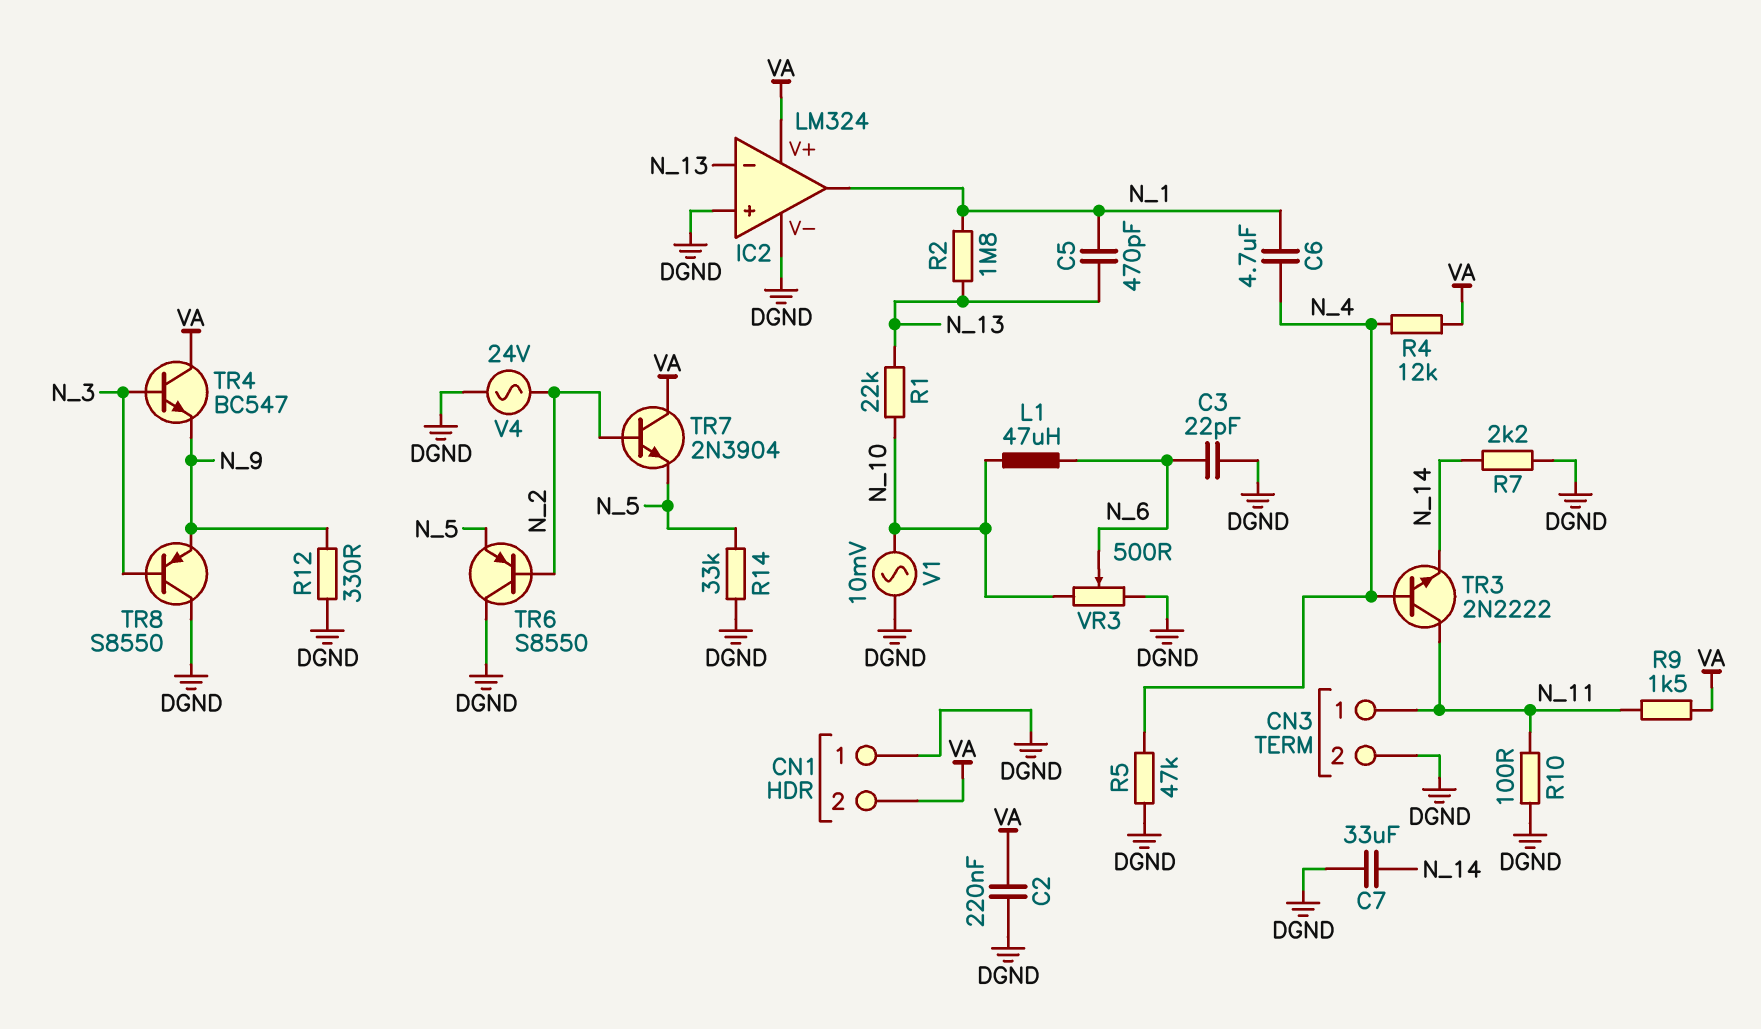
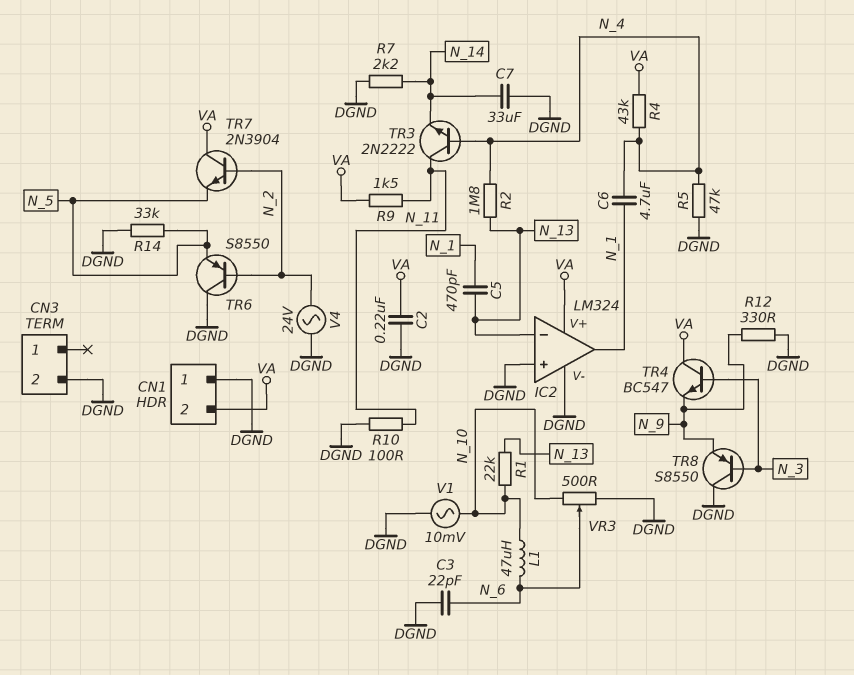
CN3 pin 1: N_11 -> none
R2: 1.8M (N_1, N_13) -> 1.8M (N_4, N_13)
R4: 12k (N_4, VA) -> 43k (N_4, VA)

